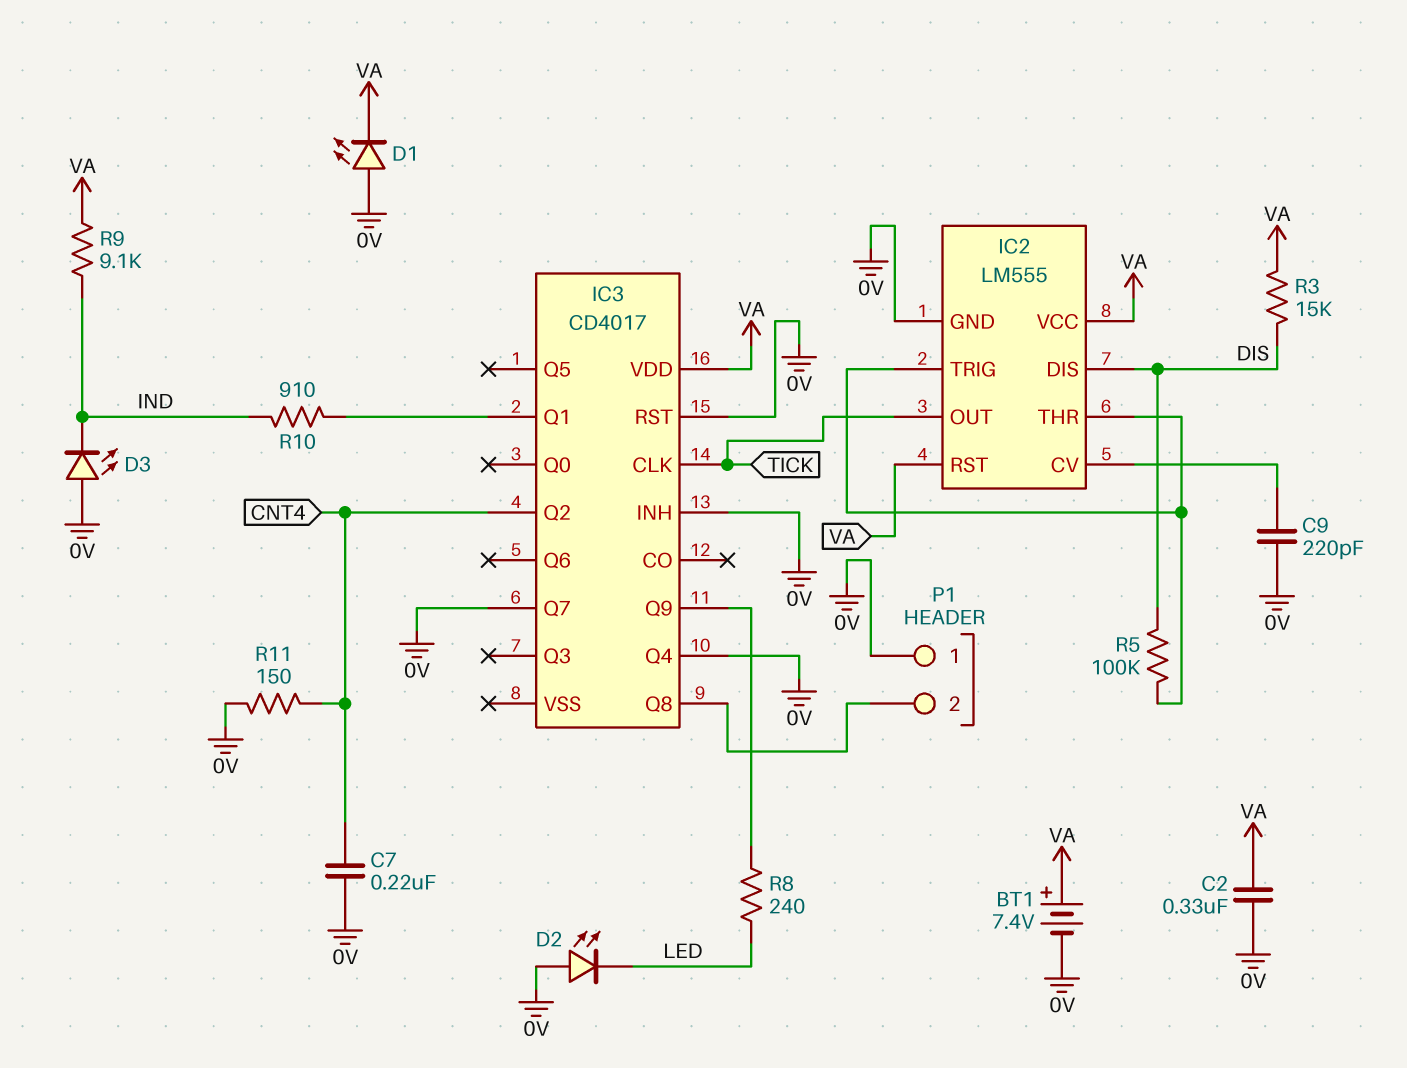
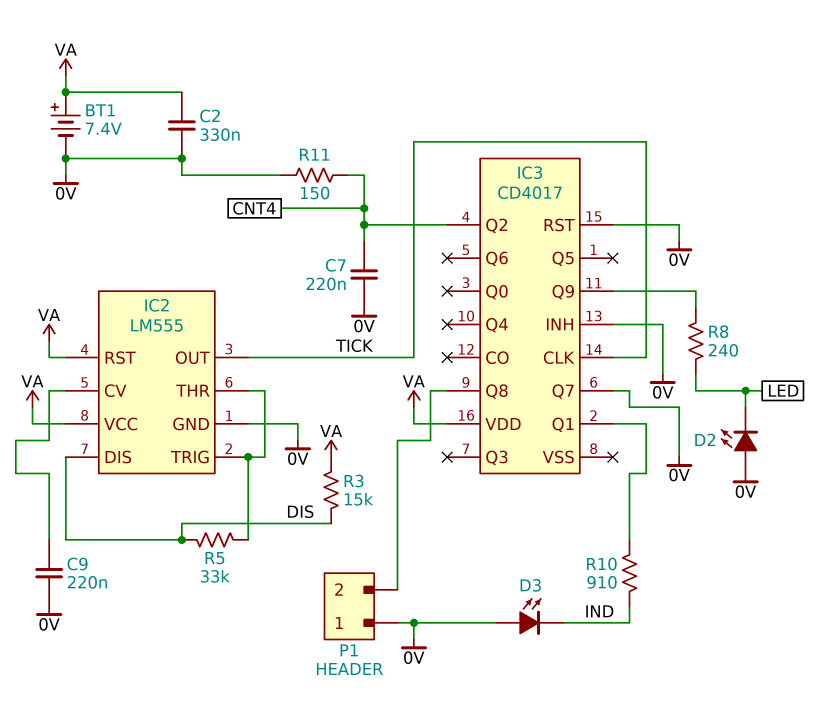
C9: 220pF (0V, IC2/CV) -> 220nF (0V, IC2/CV)
D1: LED (A 0V, K VA) -> none
IC3 pin Q4: 0V -> none
R5: 100k (DIS, IC2/THR) -> 33k (DIS, IC2/THR)
R9: 9.1k (IND, VA) -> none

